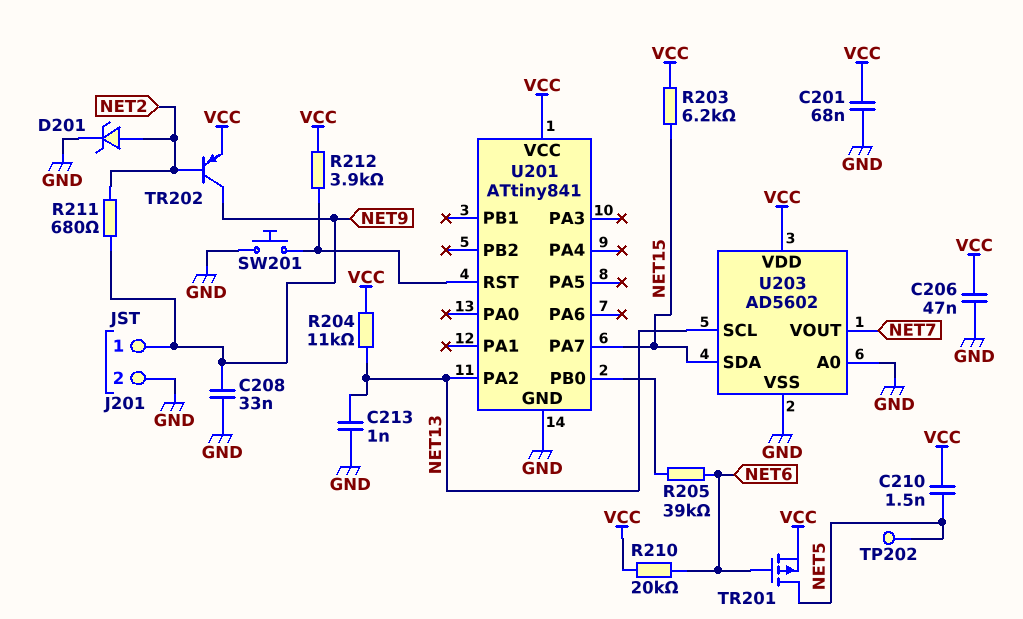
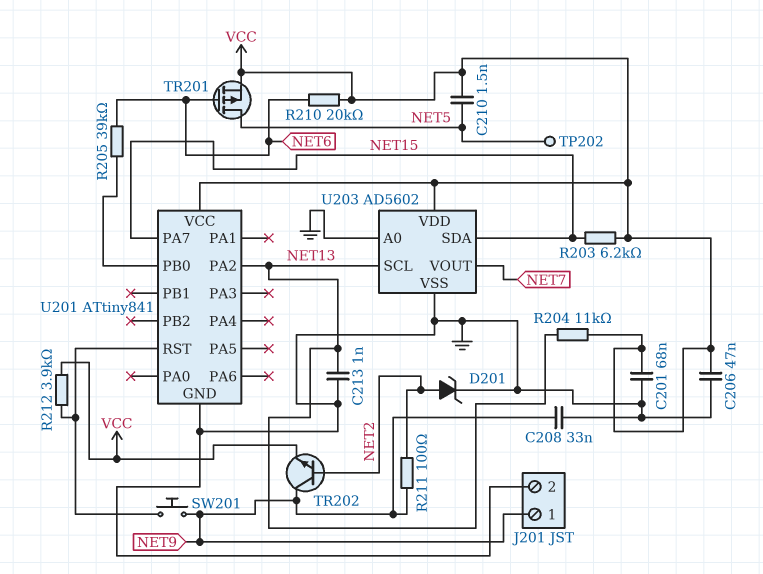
R211: 680 (NET2, NET9) -> 100 (NET2, NET9)
SW201: button (GND, U201/RST) -> button (NET9, U201/RST)
TR202: PNP (B NET2, C NET9, E VCC) -> NPN (B NET2, C NET9, E VCC)

